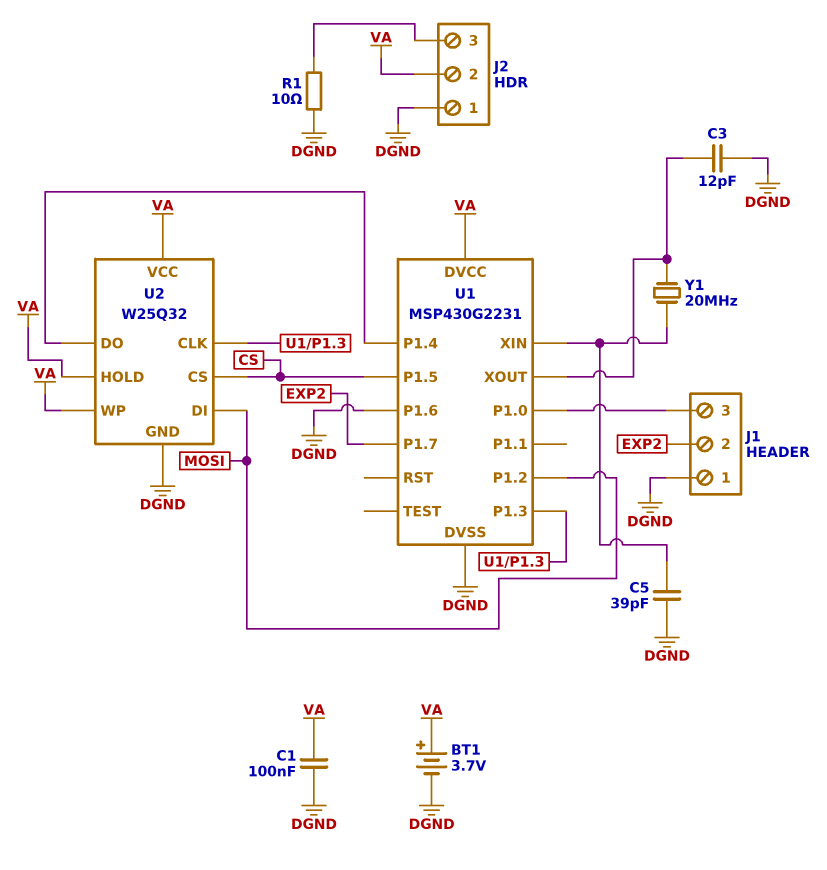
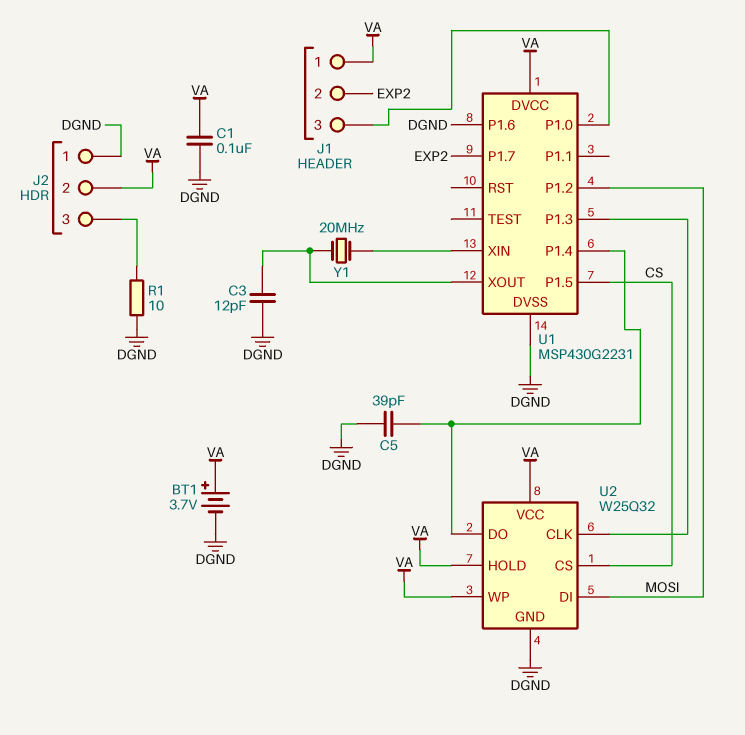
C5: 39pF (DGND, U1/XIN) -> 39pF (DGND, U1/P1.4)
J1 pin 1: DGND -> VA

